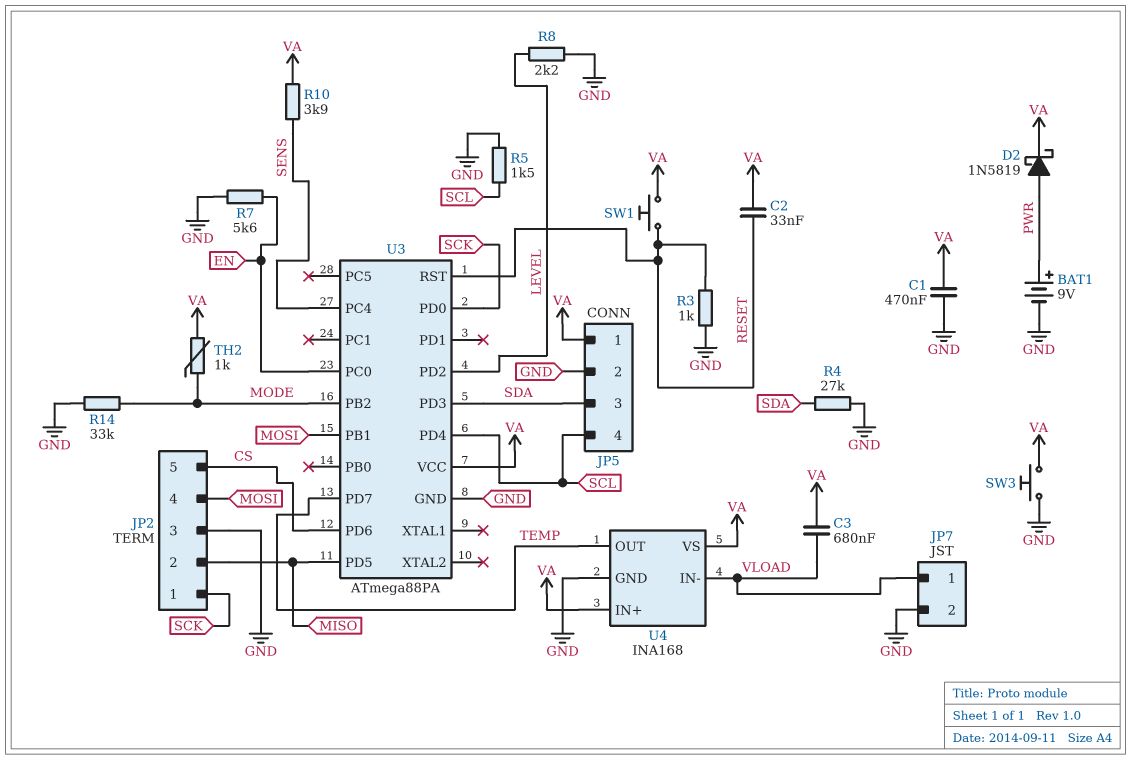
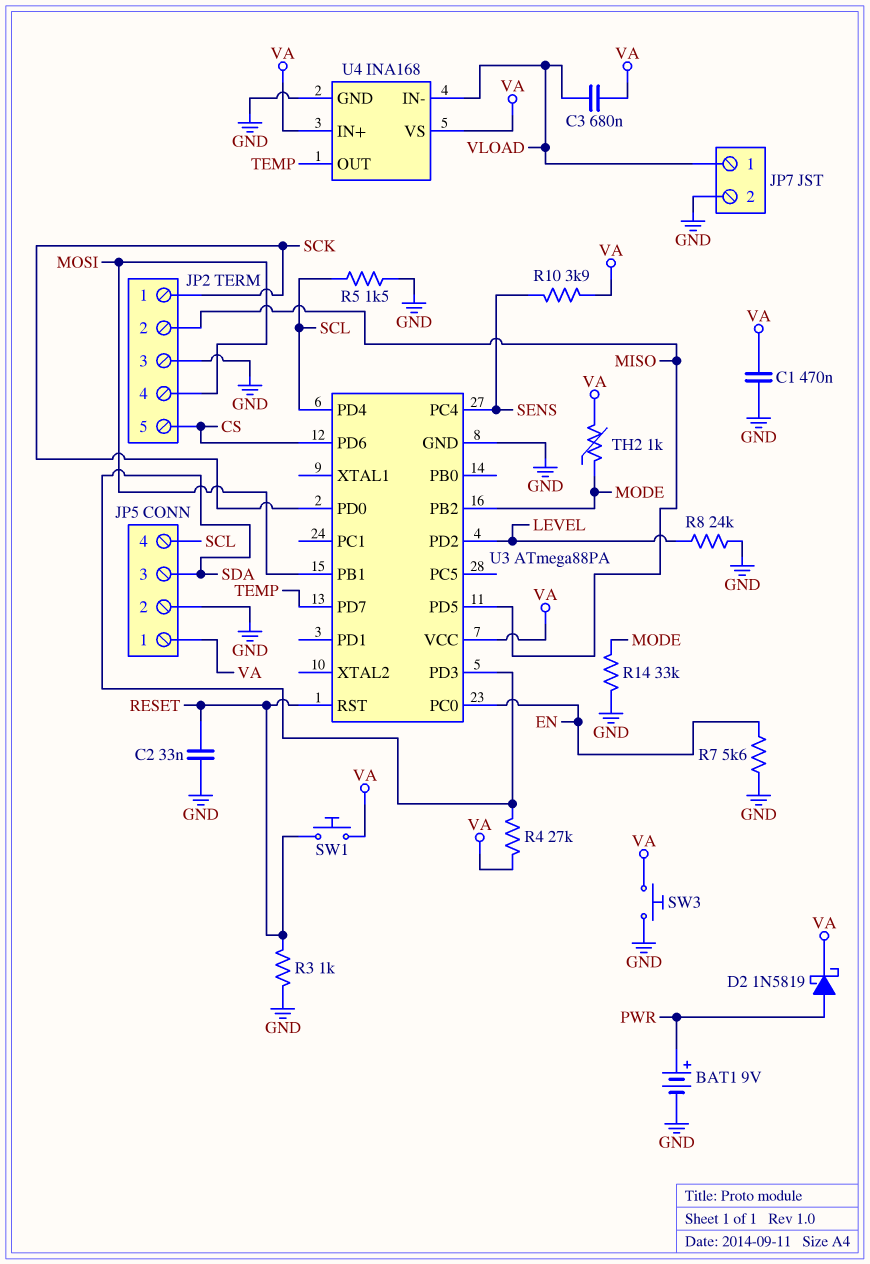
C2: 33nF (RESET, VA) -> 33nF (GND, RESET)
R4: 27k (GND, SDA) -> 27k (SDA, VA)
R8: 2.2k (GND, LEVEL) -> 24k (GND, LEVEL)

